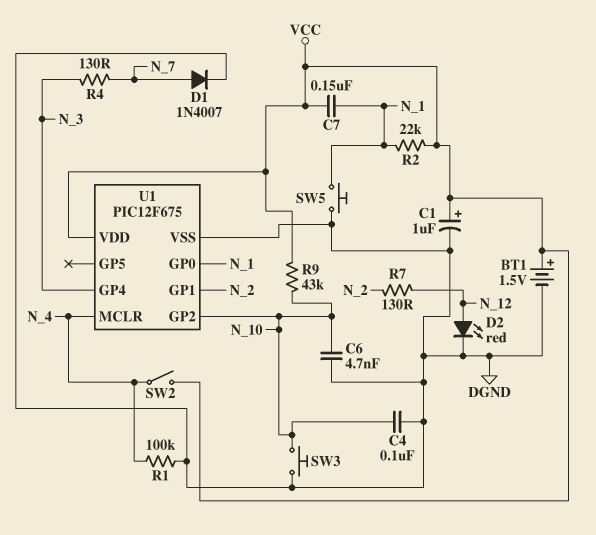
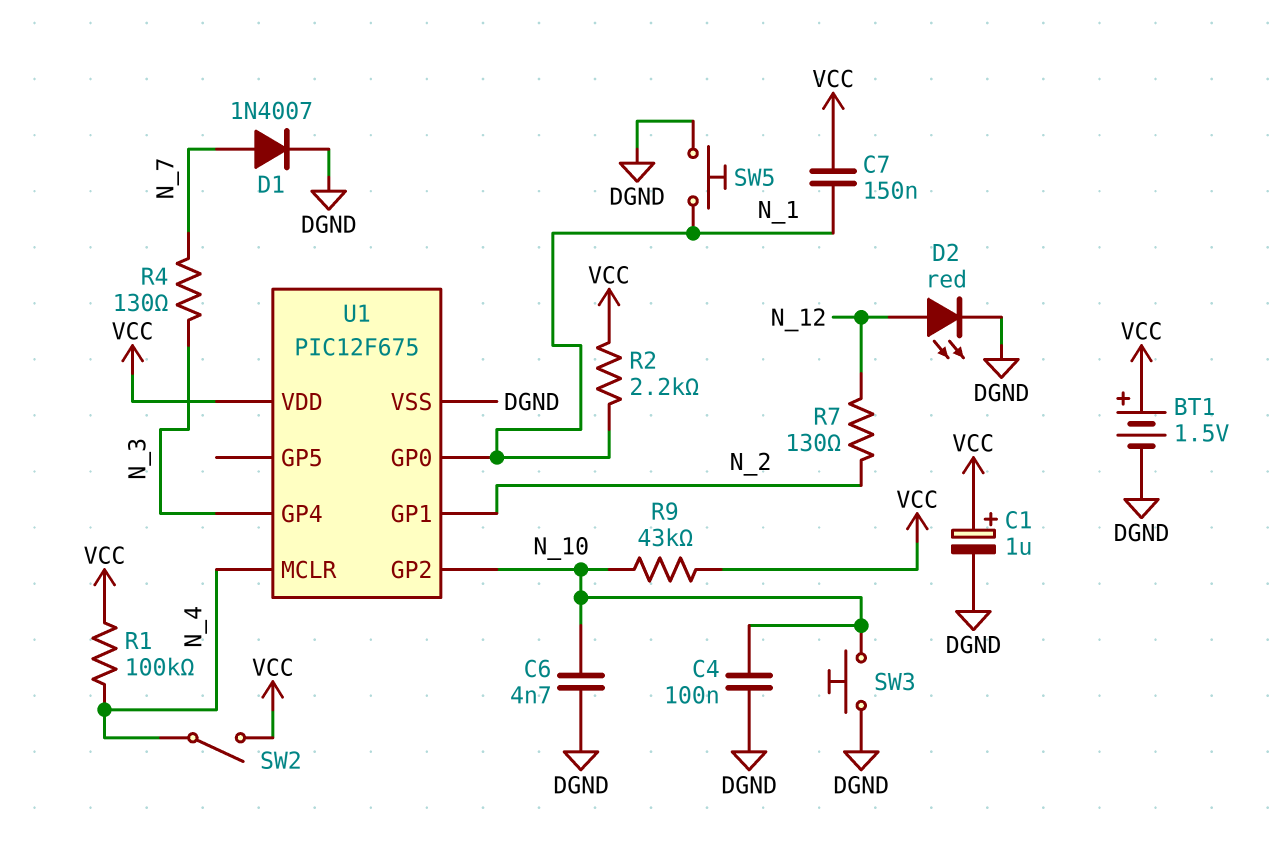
R1: 100k (DGND, N_4) -> 100k (N_4, VCC)
R2: 22k (N_1, VCC) -> 2.2k (N_1, VCC)

